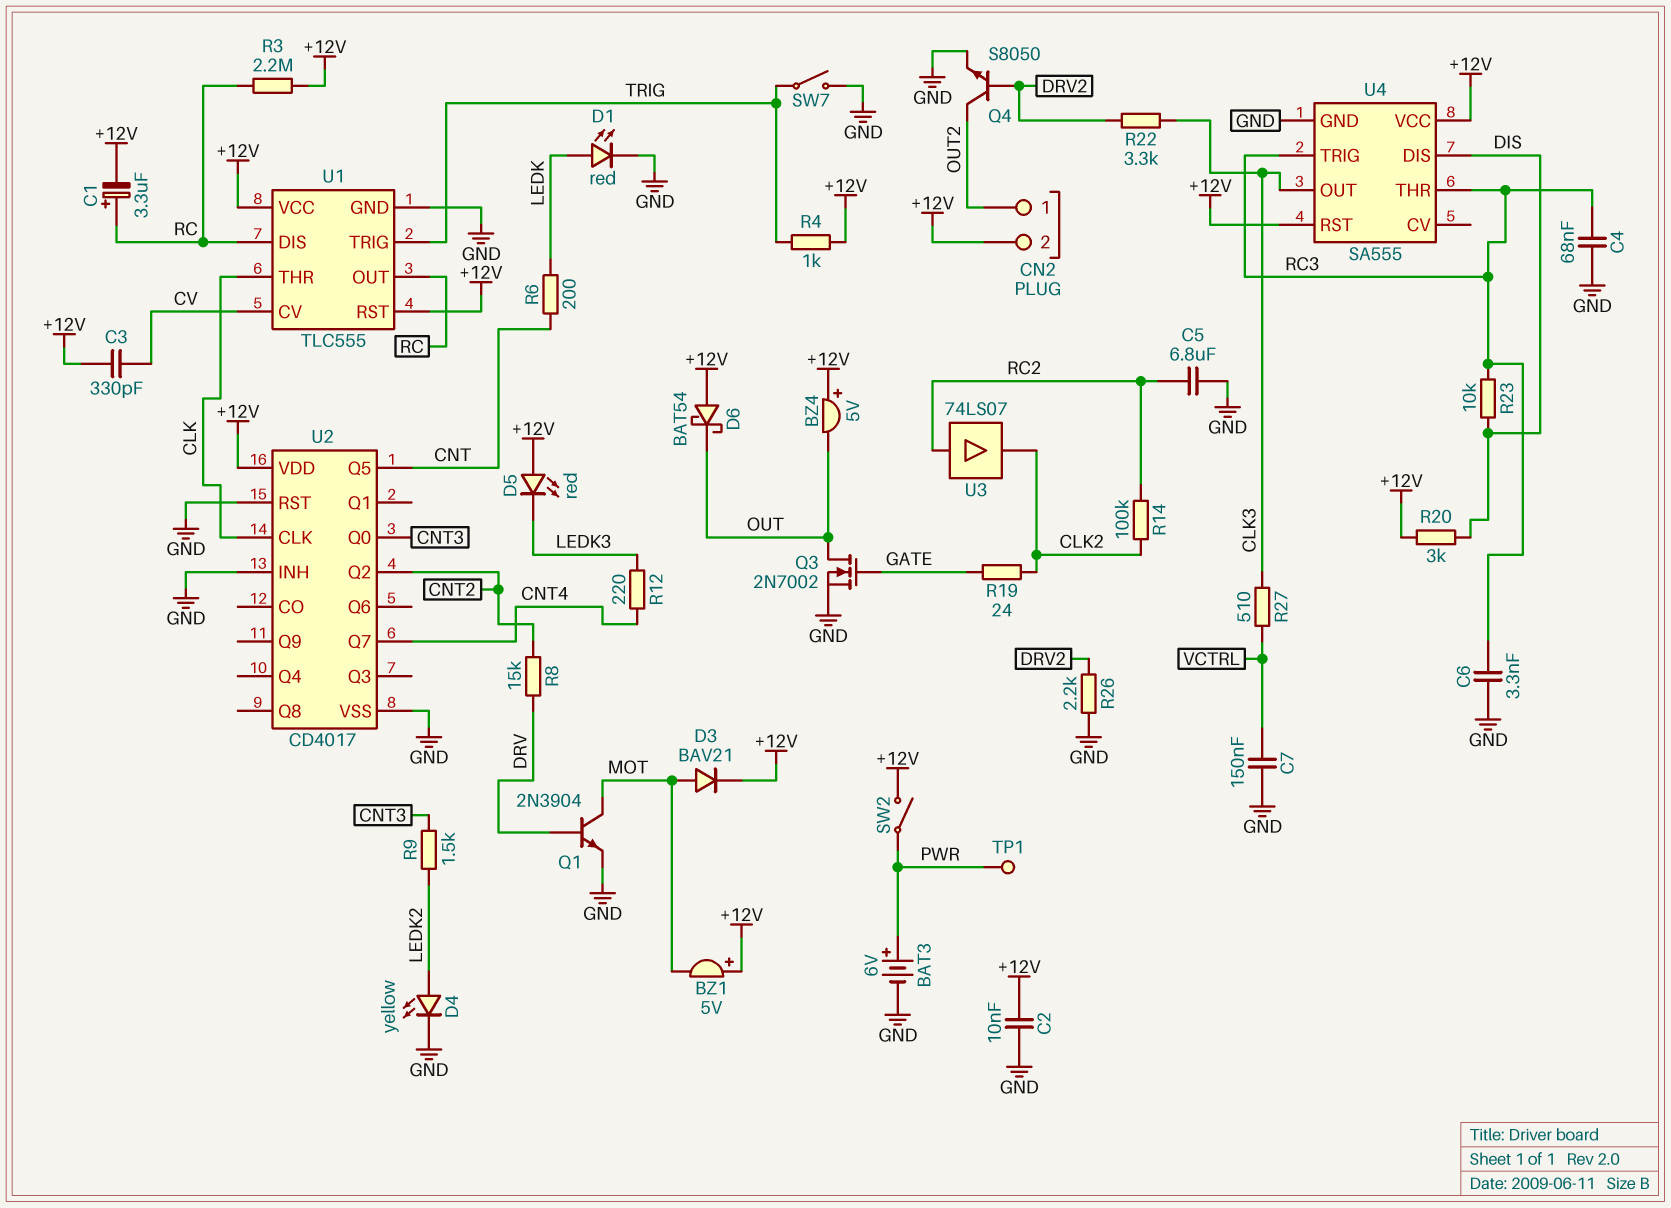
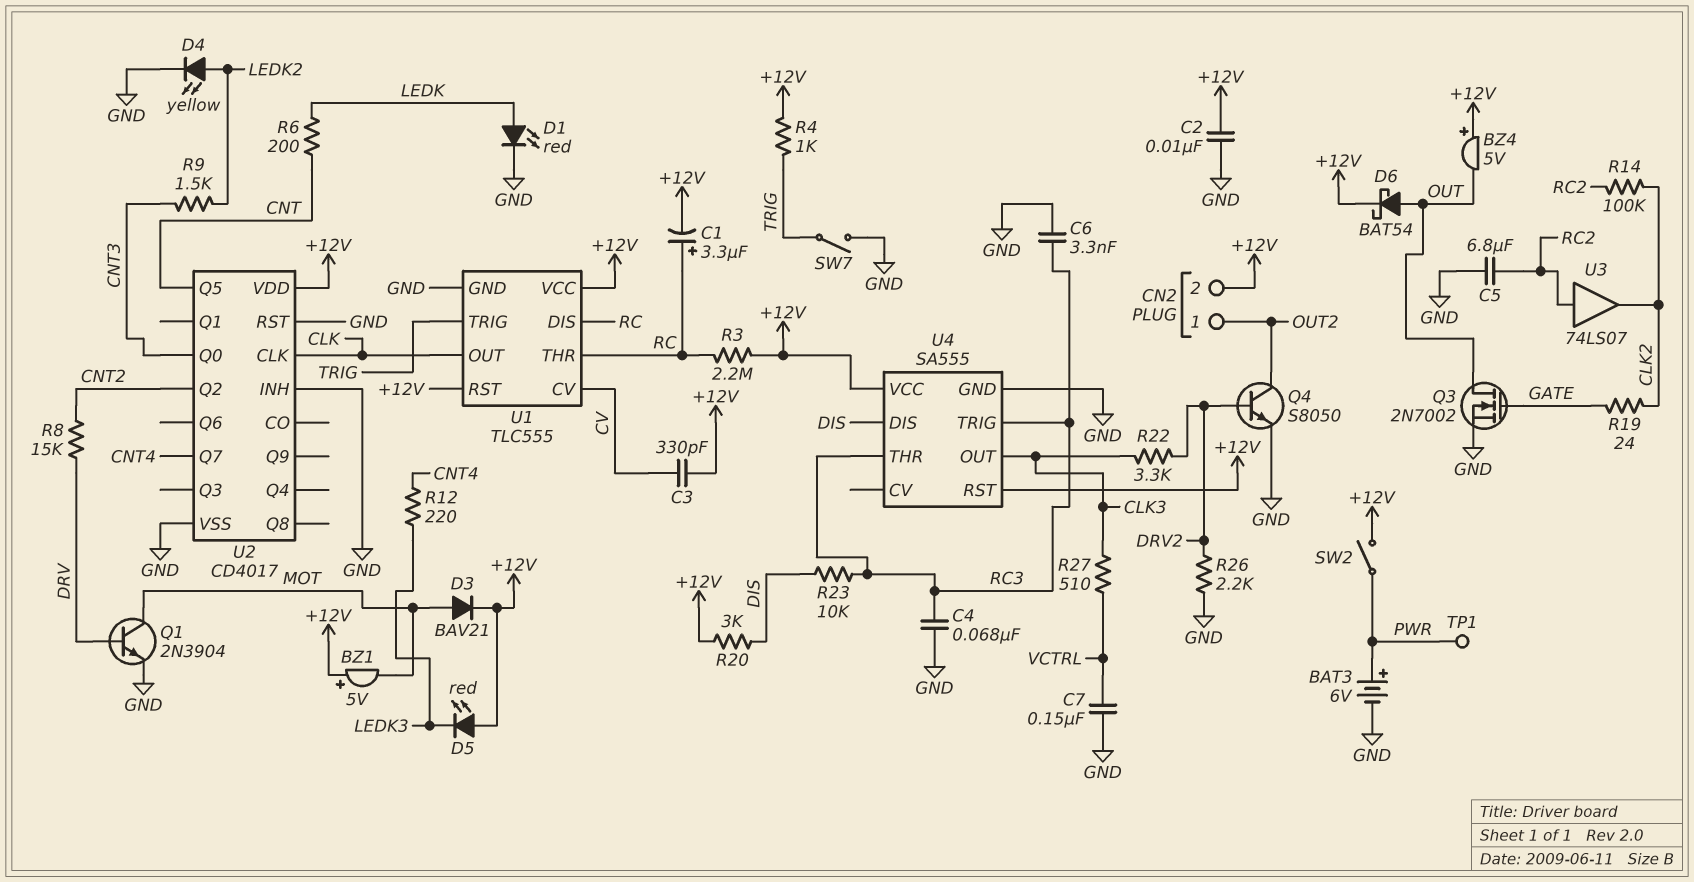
D6: schottky BAT54 (A +12V, K OUT) -> schottky BAT54 (A OUT, K +12V)
U1 pin OUT: RC -> CLK
U1 pin THR: CLK -> RC

